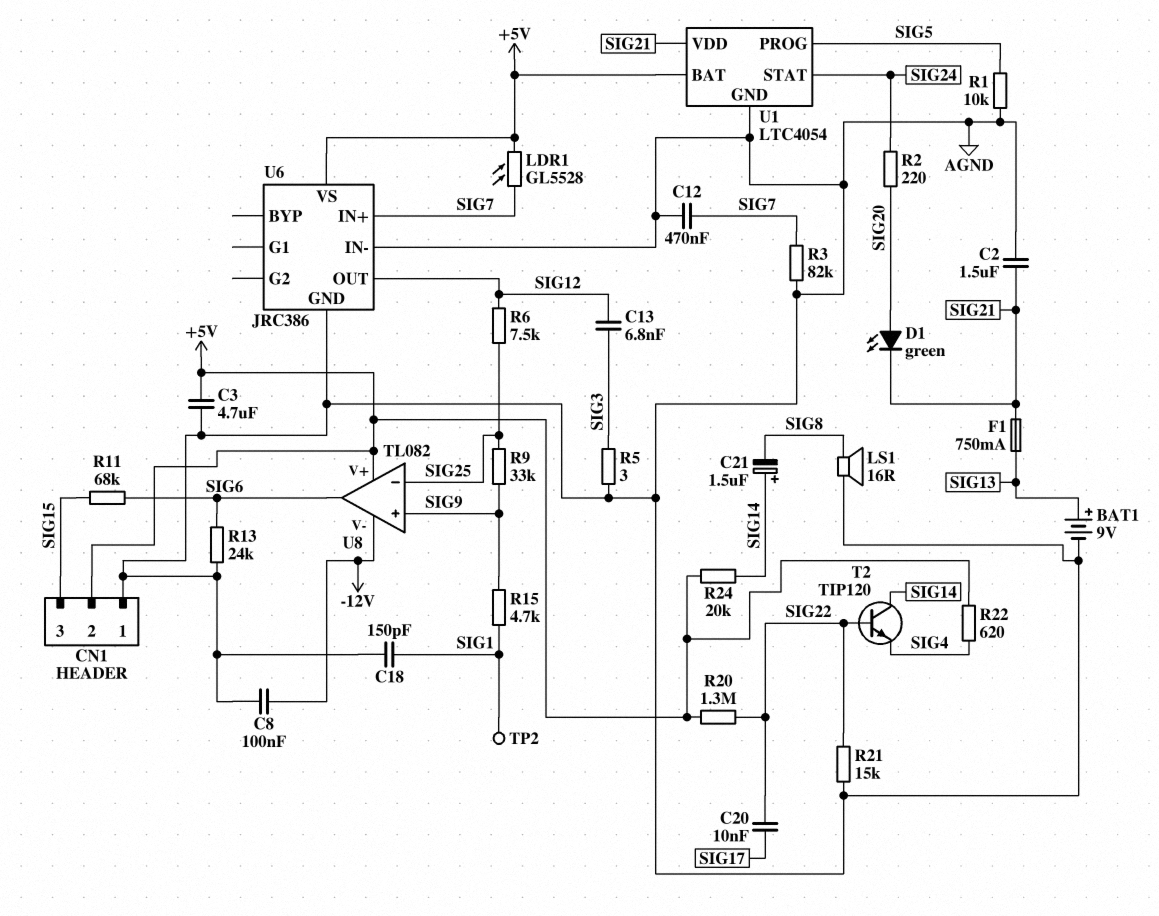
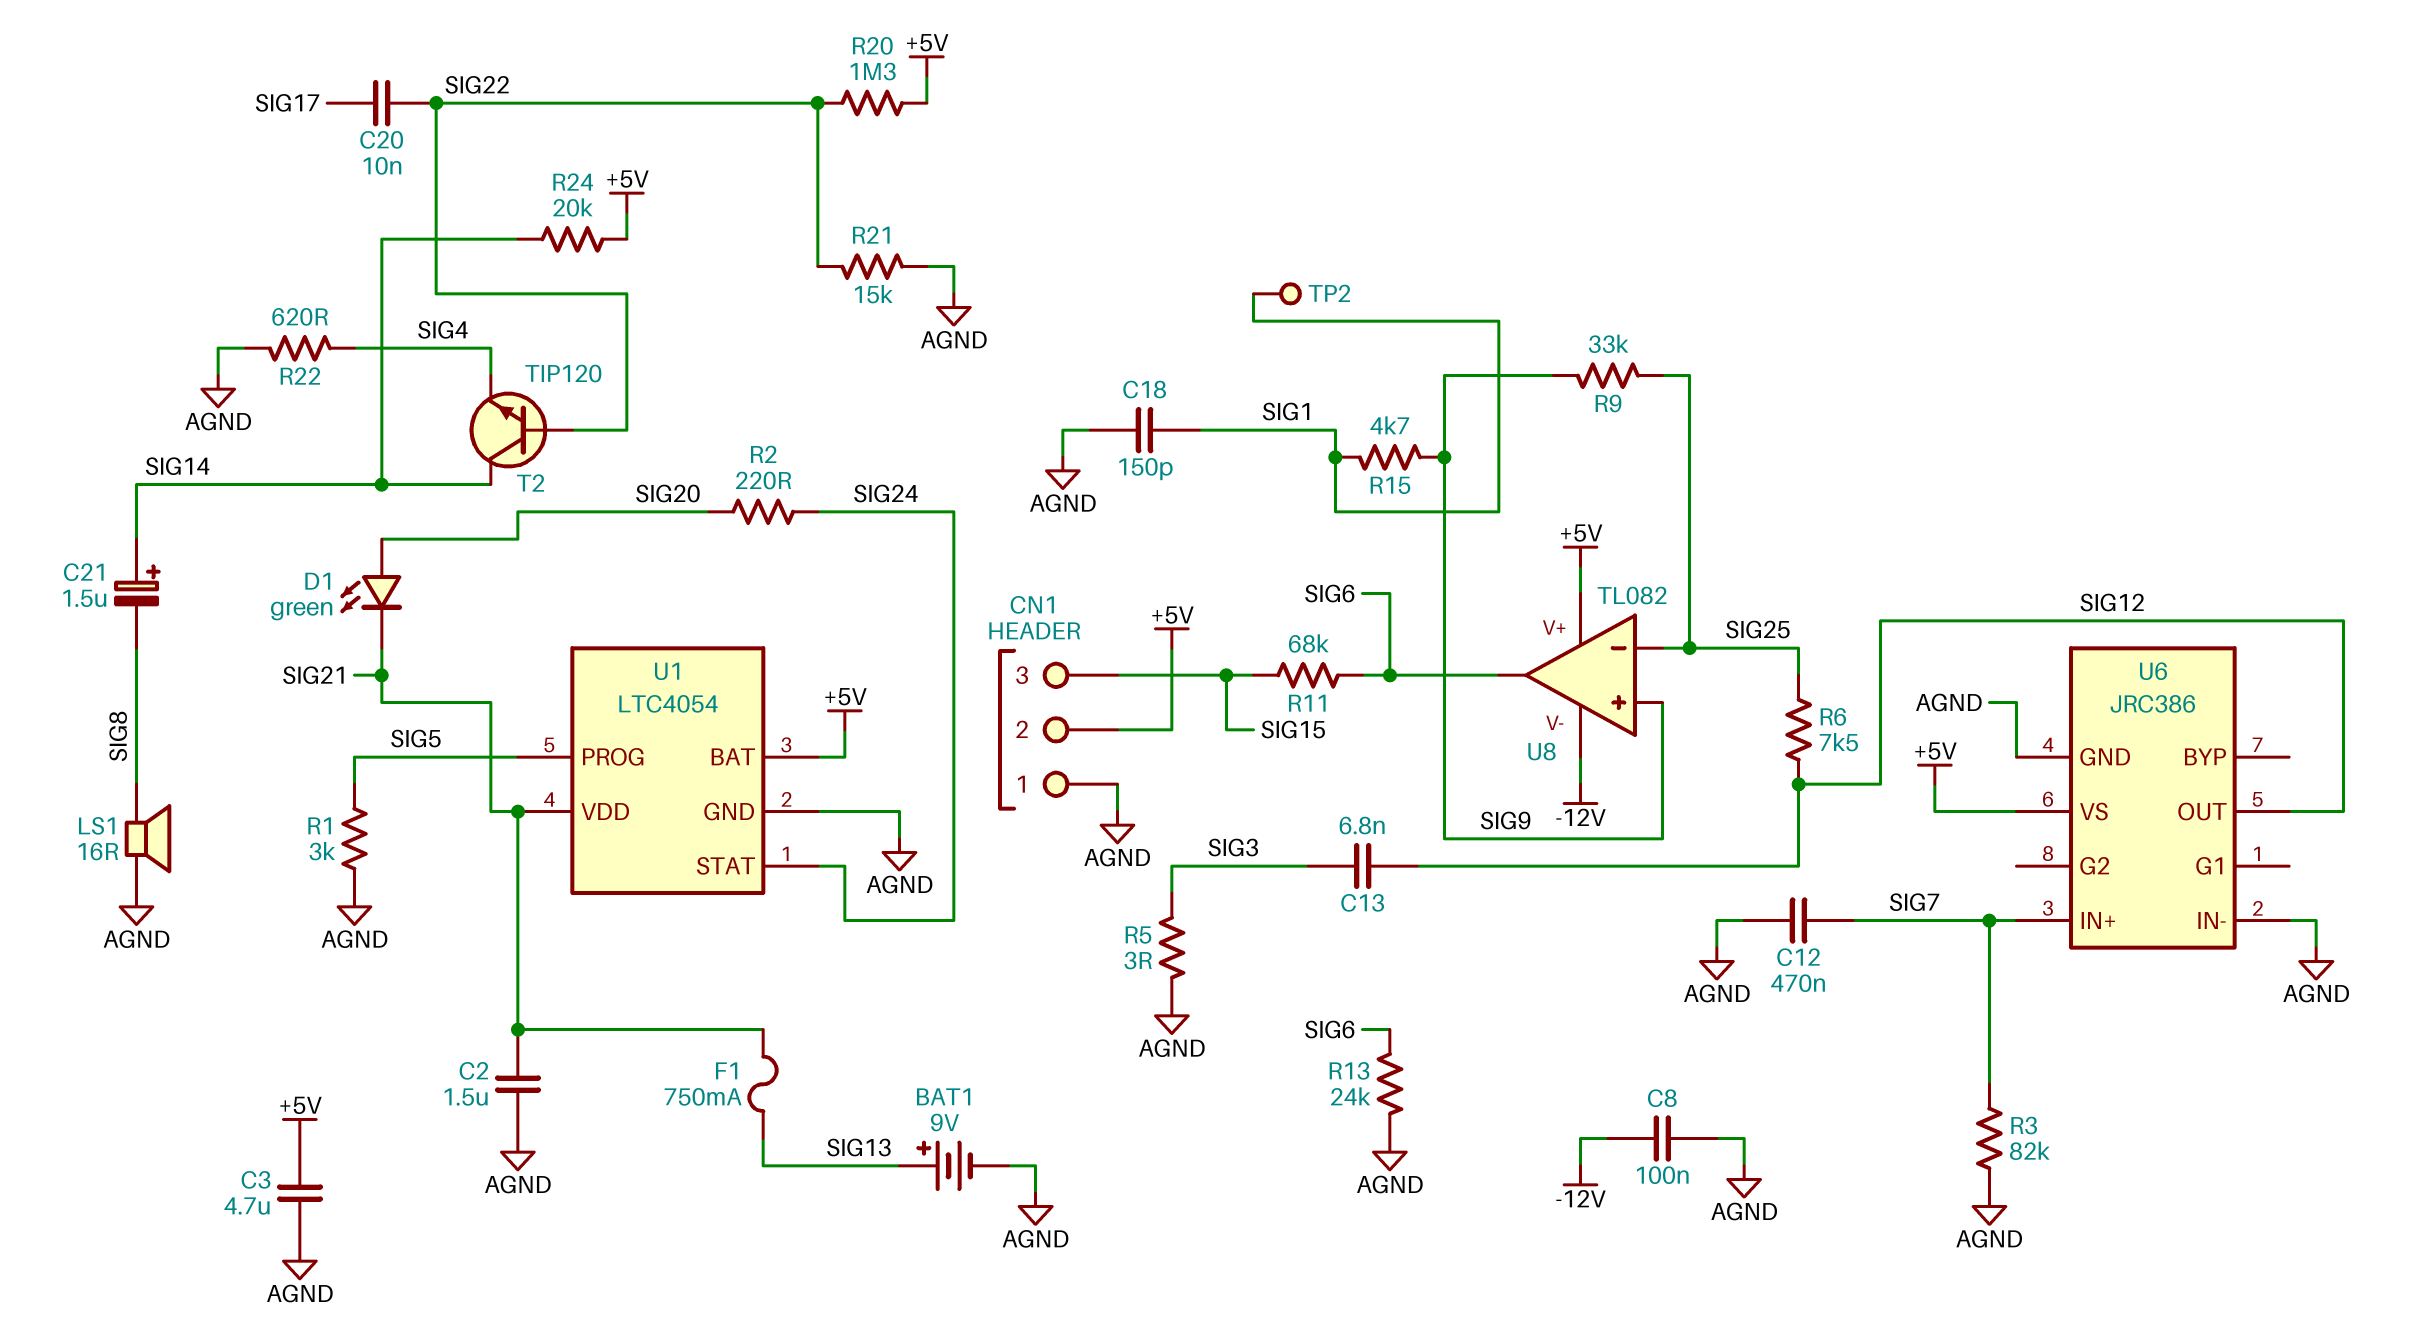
LDR1: GL5528 (+5V, SIG7) -> none
R1: 10k (AGND, SIG5) -> 3k (AGND, SIG5)
R22: 620 (+5V, SIG4) -> 620 (AGND, SIG4)

